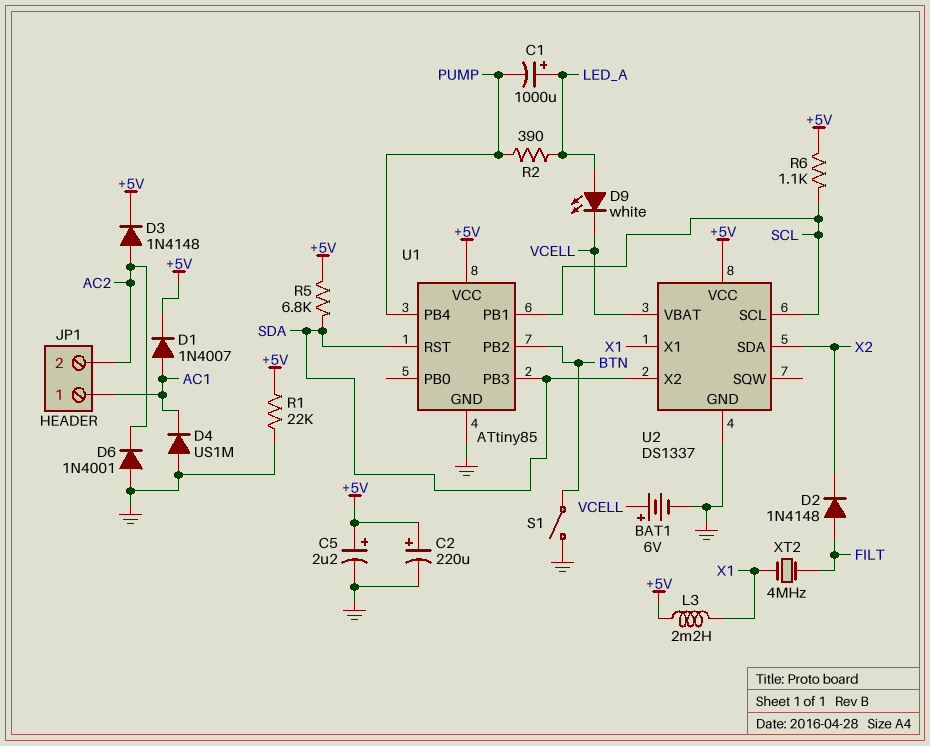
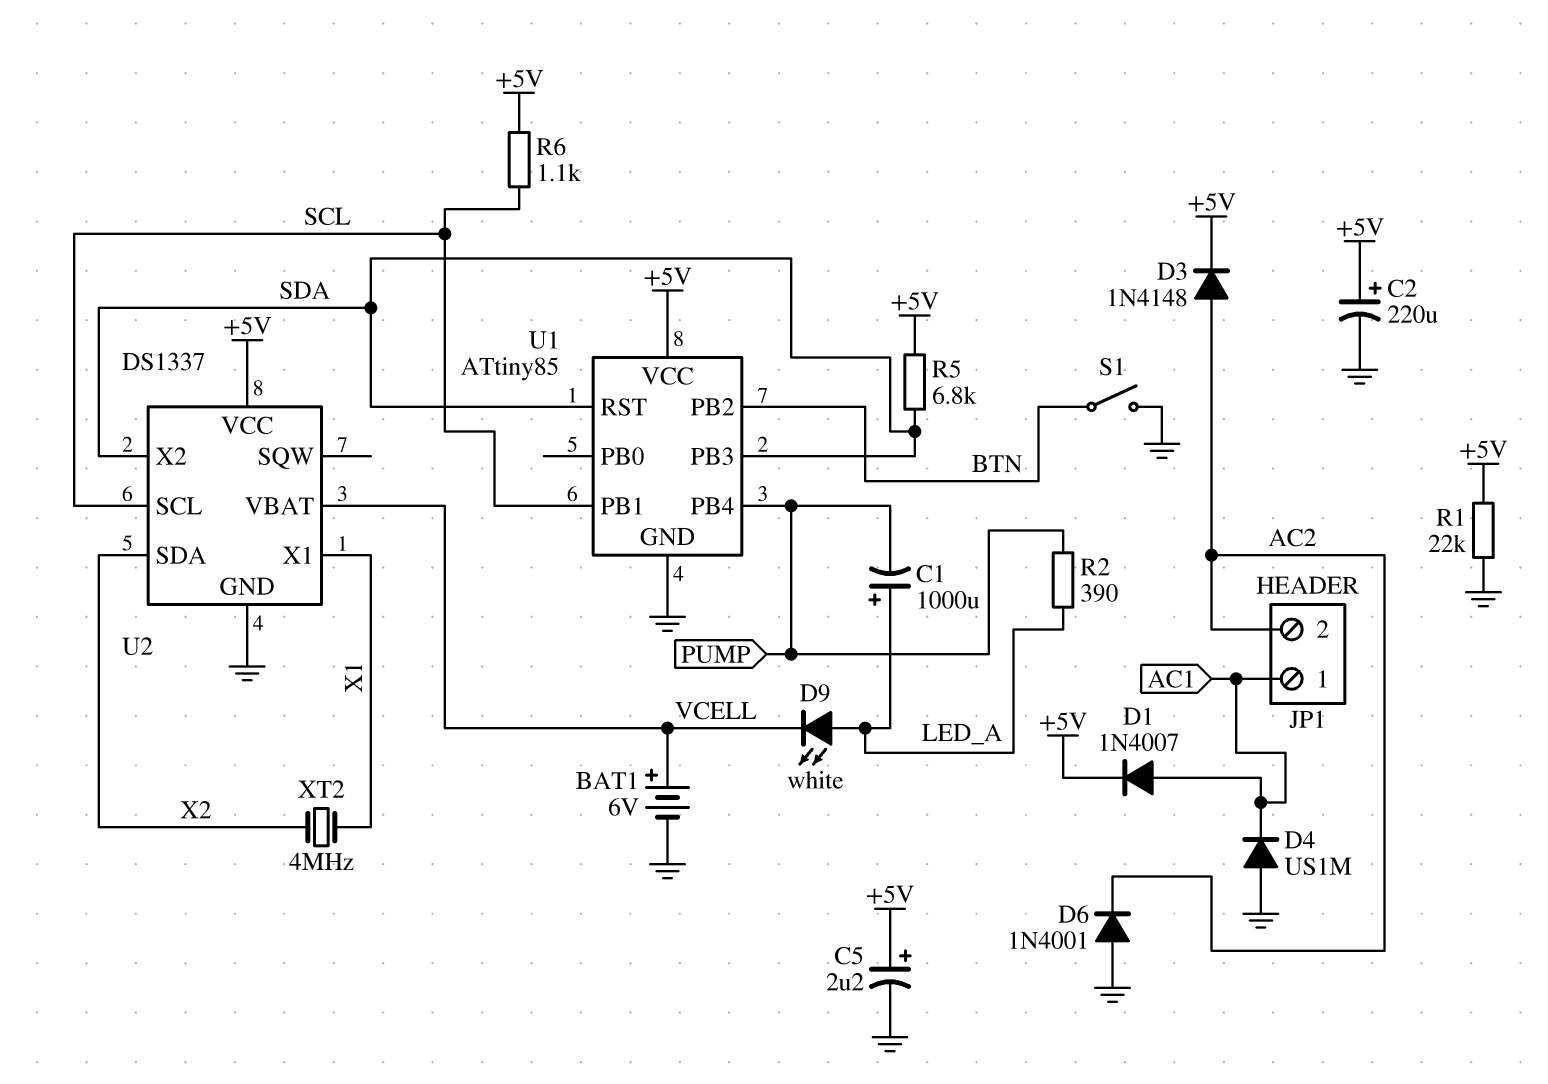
D2: diode 1N4148 (A FILT, K X2) -> none
L3: 2.2mH (+5V, X1) -> none
XT2: 4MHz (FILT, X1) -> 4MHz (X1, X2)

